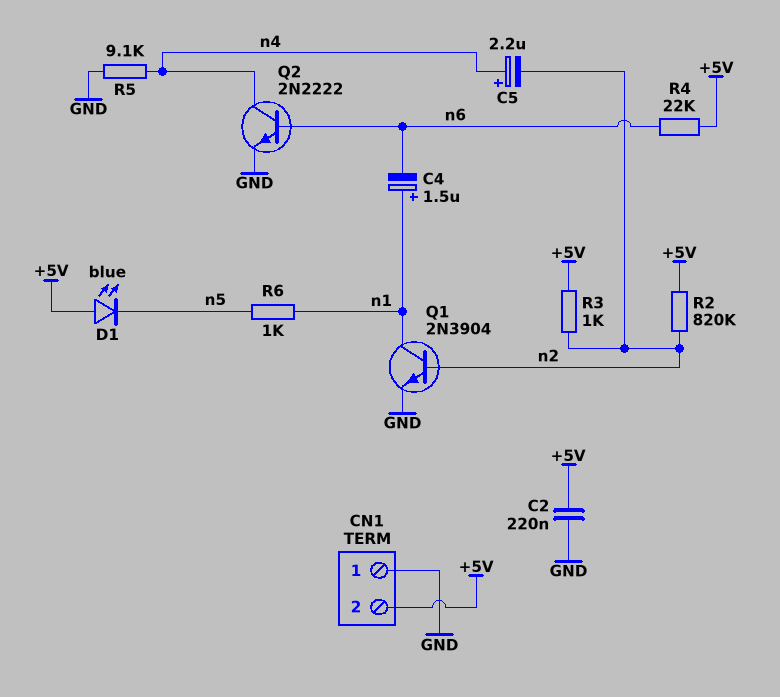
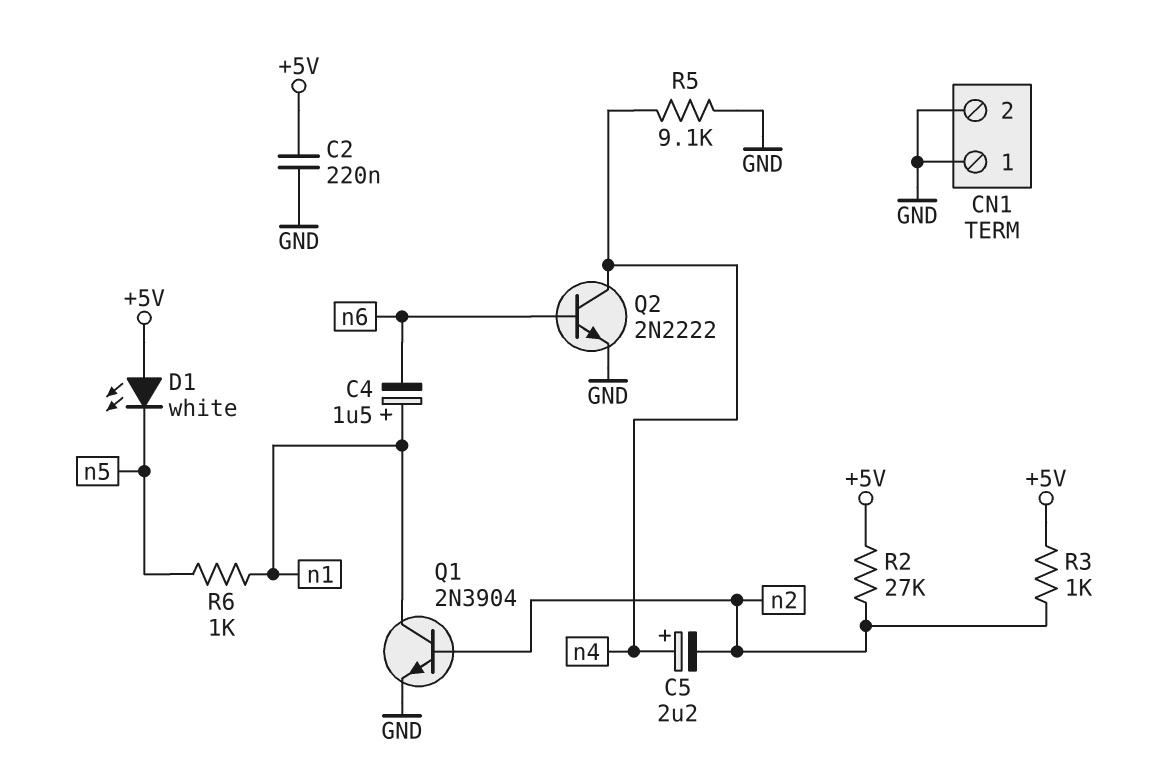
CN1 pin 2: +5V -> GND
D1: LED blue (A +5V, K n5) -> LED white (A +5V, K n5)
R2: 820k (+5V, n2) -> 27k (+5V, n2)
R4: 22k (+5V, n6) -> none

